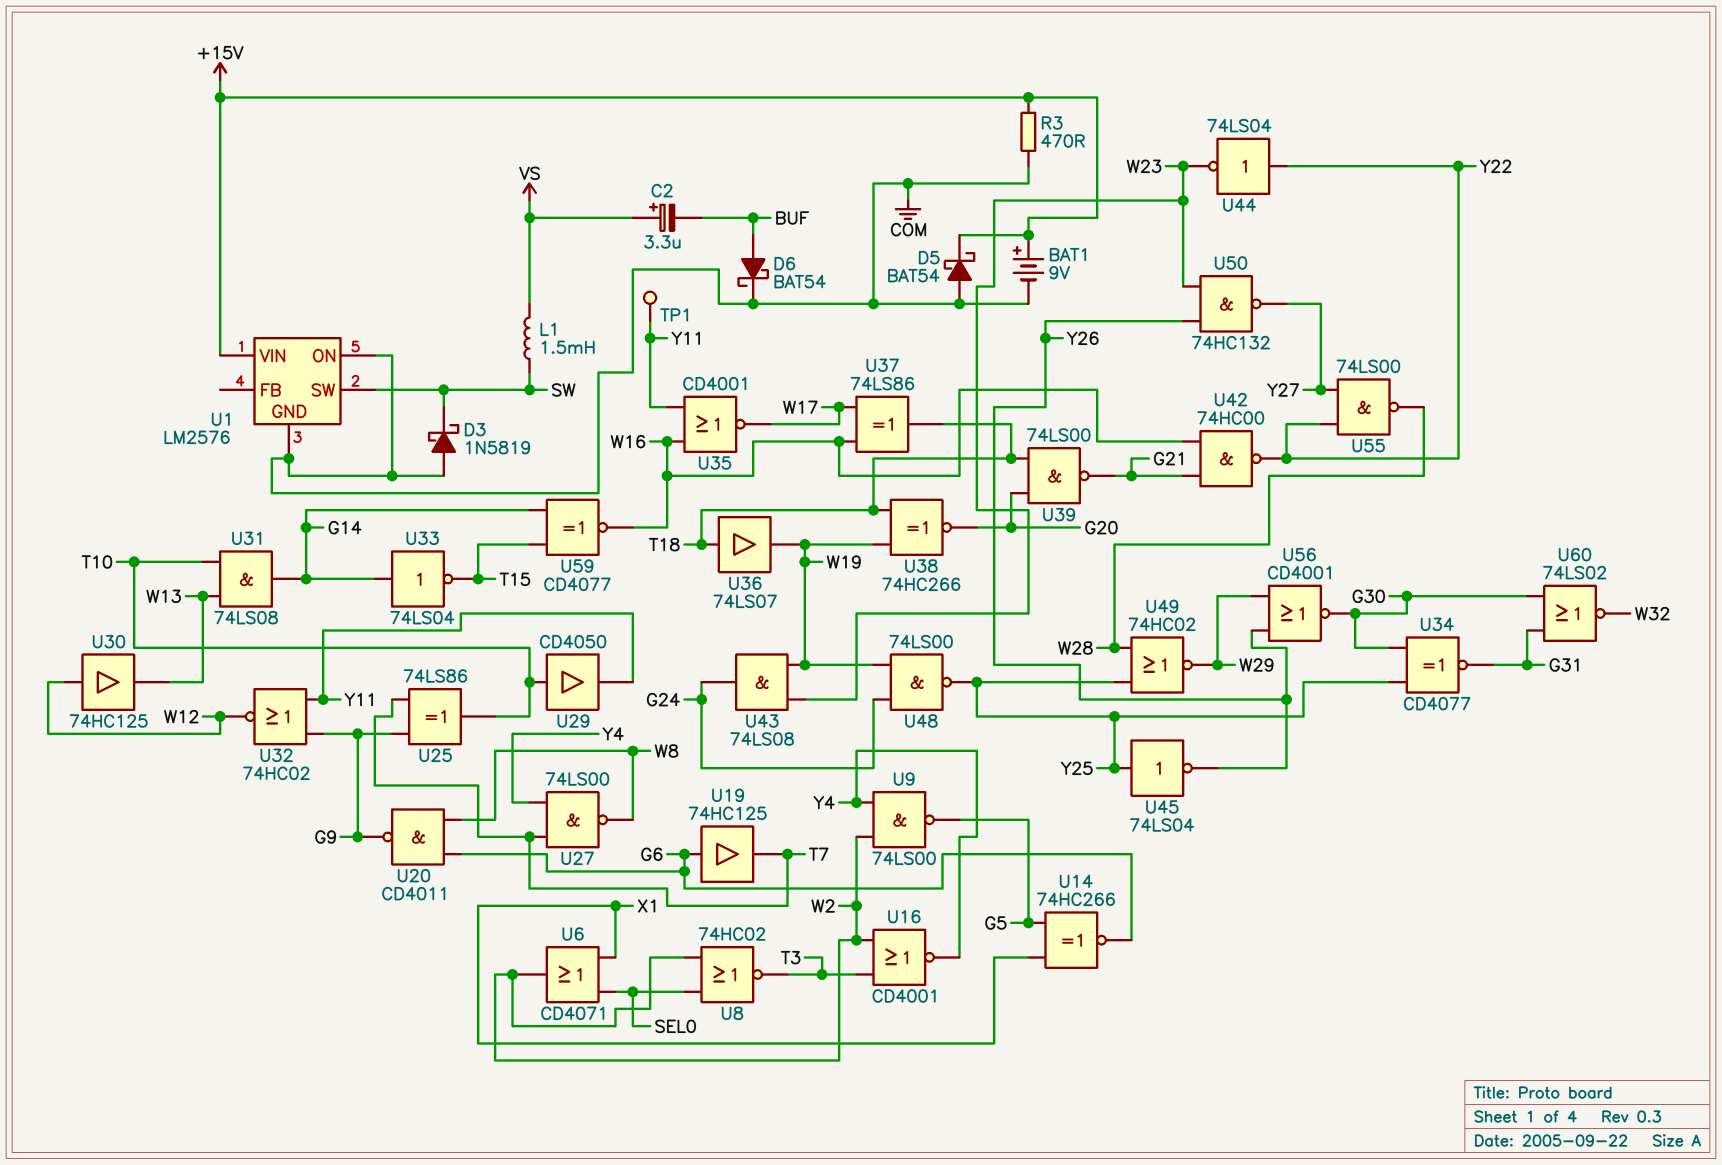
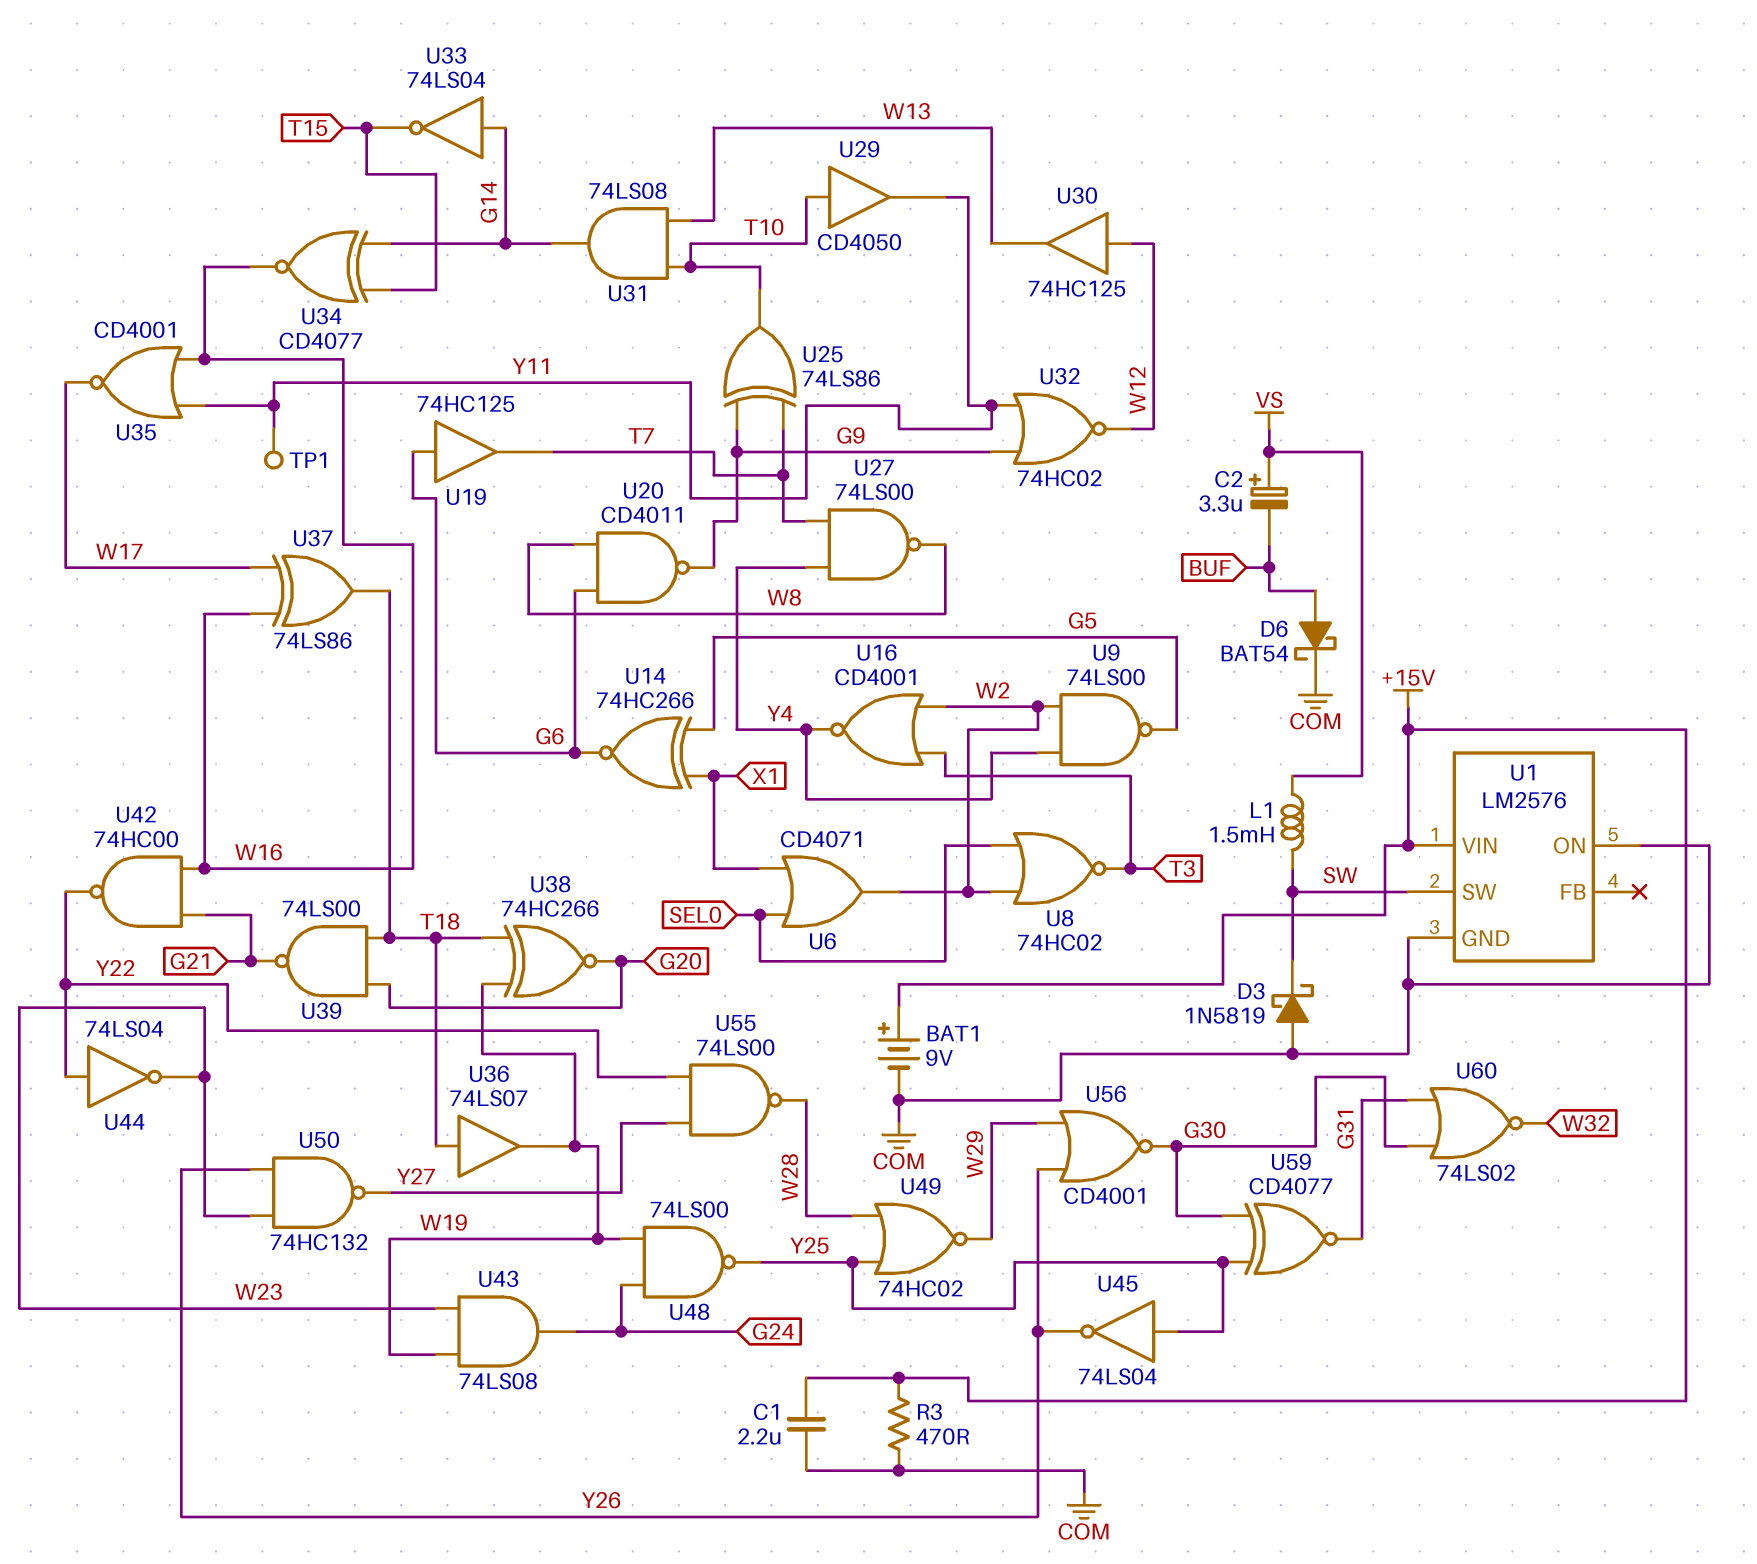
C1: none -> 2.2uF (+15V, COM)
D5: schottky BAT54 (A COM, K +15V) -> none
U34: XNOR CD4077 (in G30, in Y25, out G31) -> XNOR CD4077 (in G14, in T15, out W16)
U59: XNOR CD4077 (in G14, in T15, out W16) -> XNOR CD4077 (in G30, in Y25, out G31)

